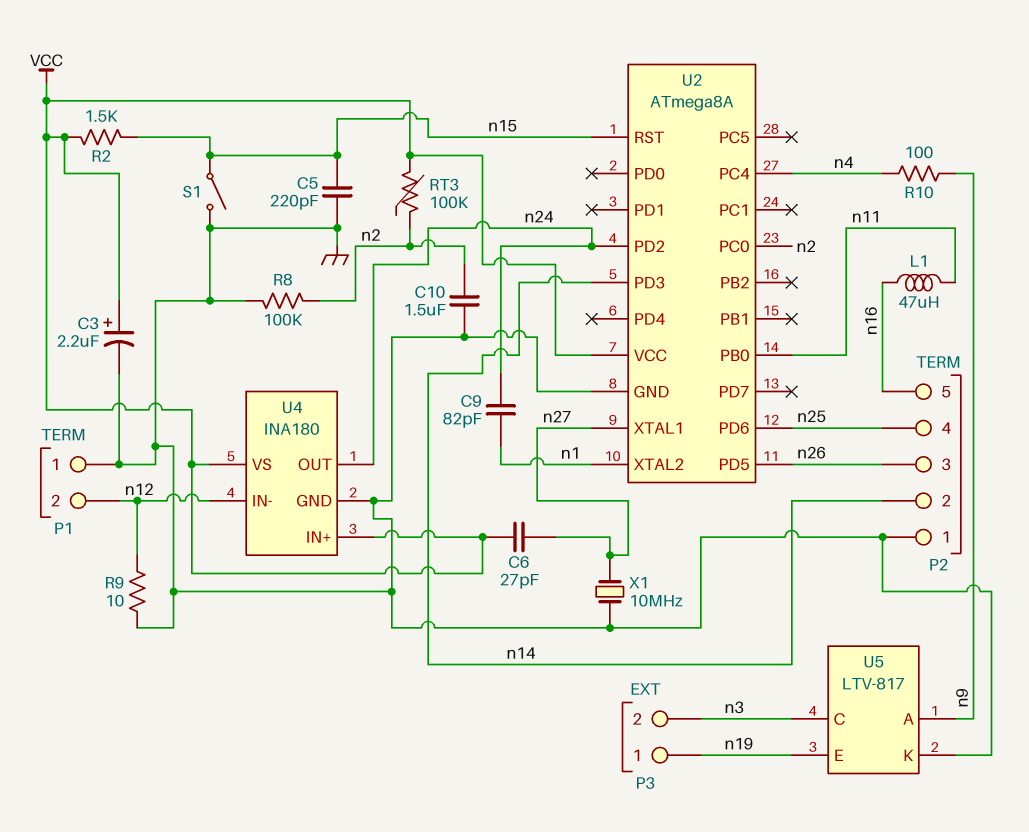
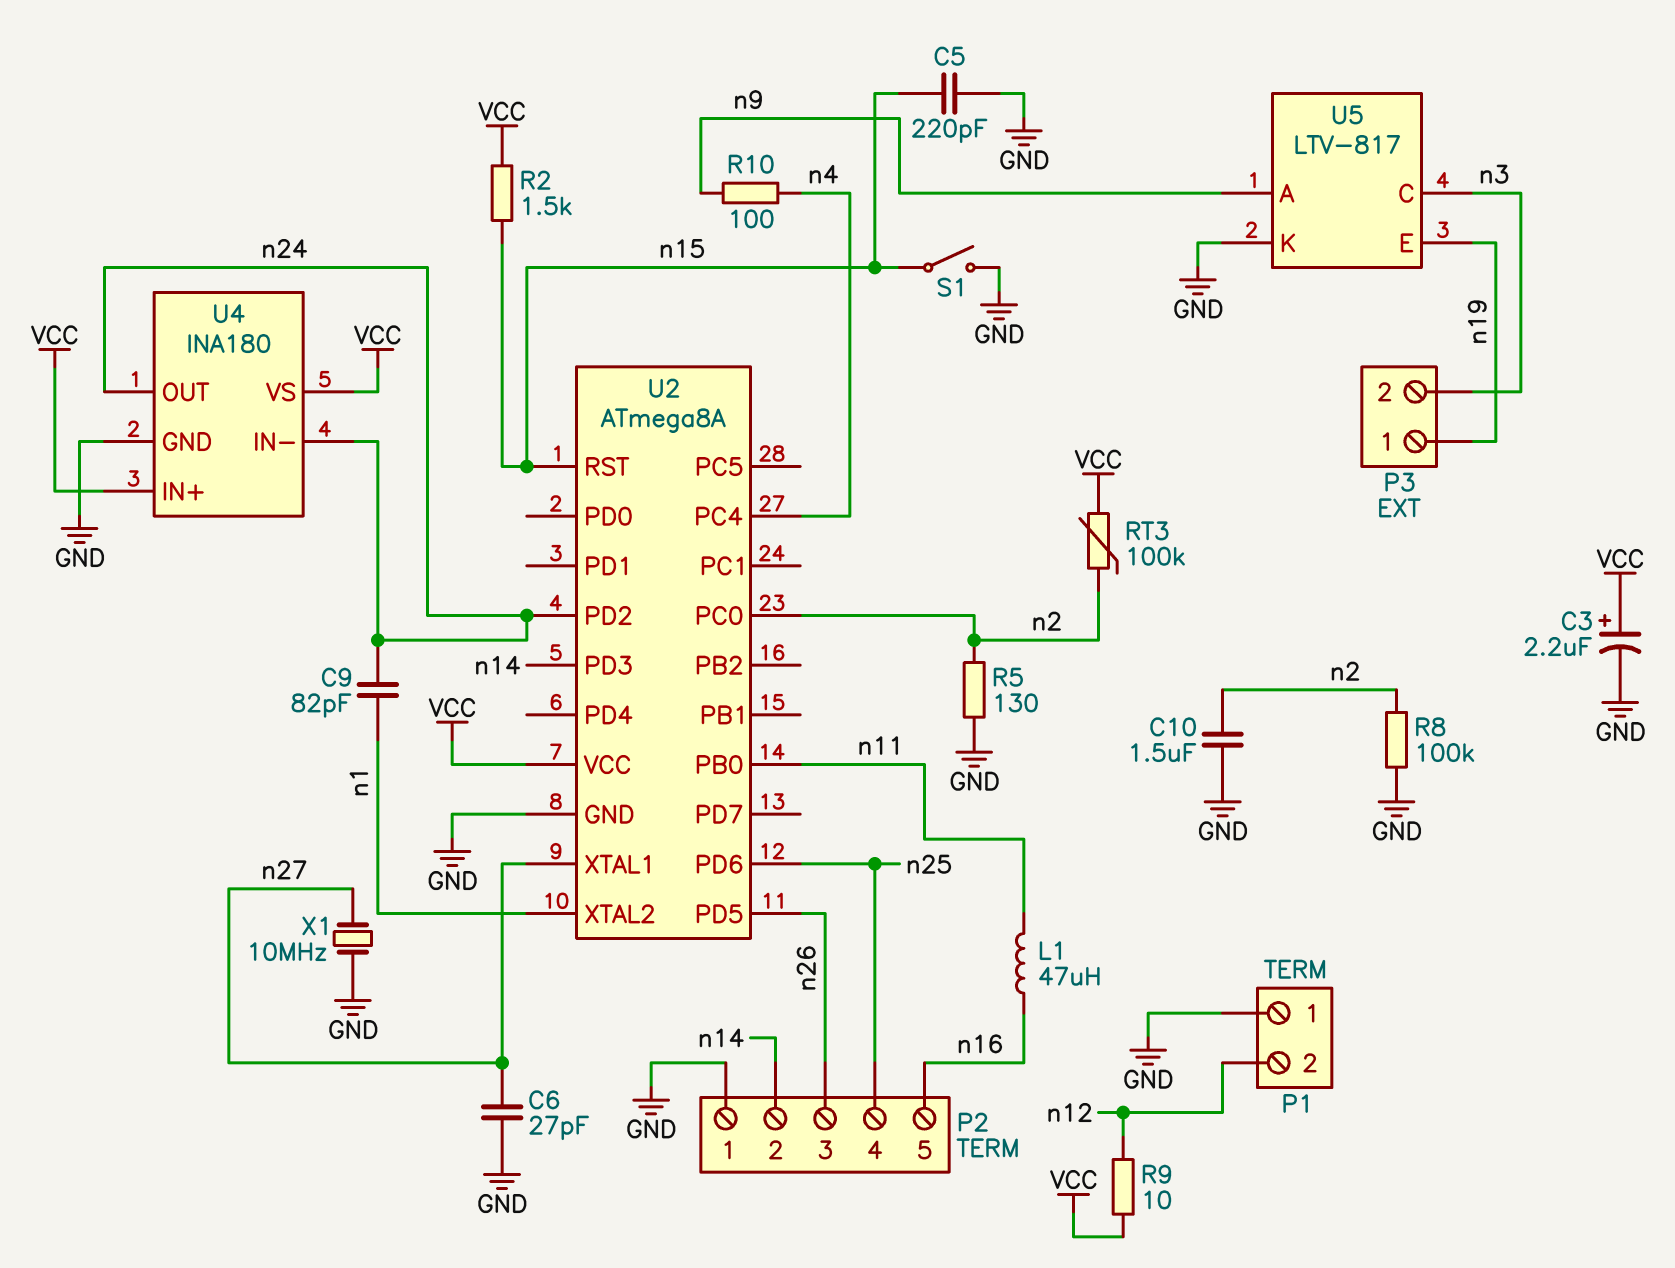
C6: 27pF (VCC, n27) -> 27pF (GND, n27)
R5: none -> 130 (GND, n2)
R9: 10 (GND, n12) -> 10 (VCC, n12)
U4 pin IN-: n12 -> n24

